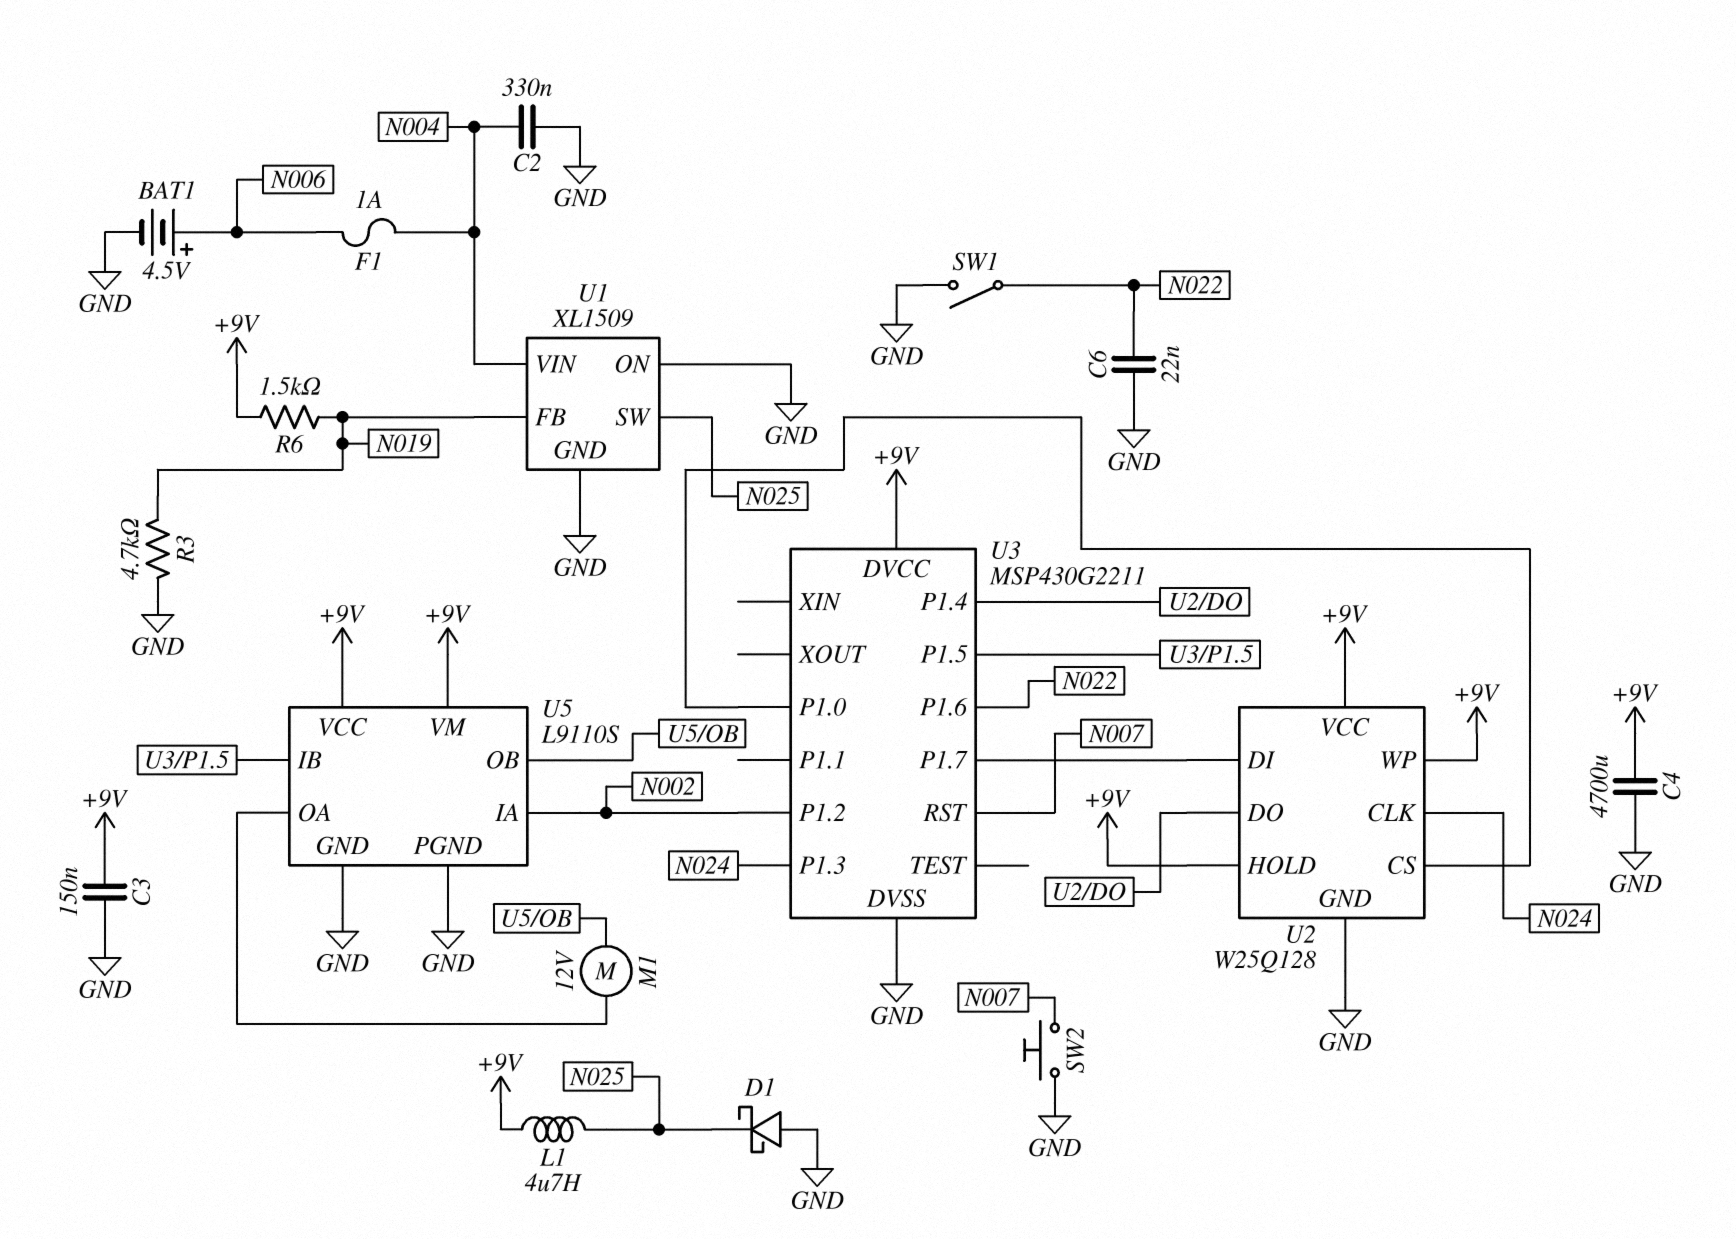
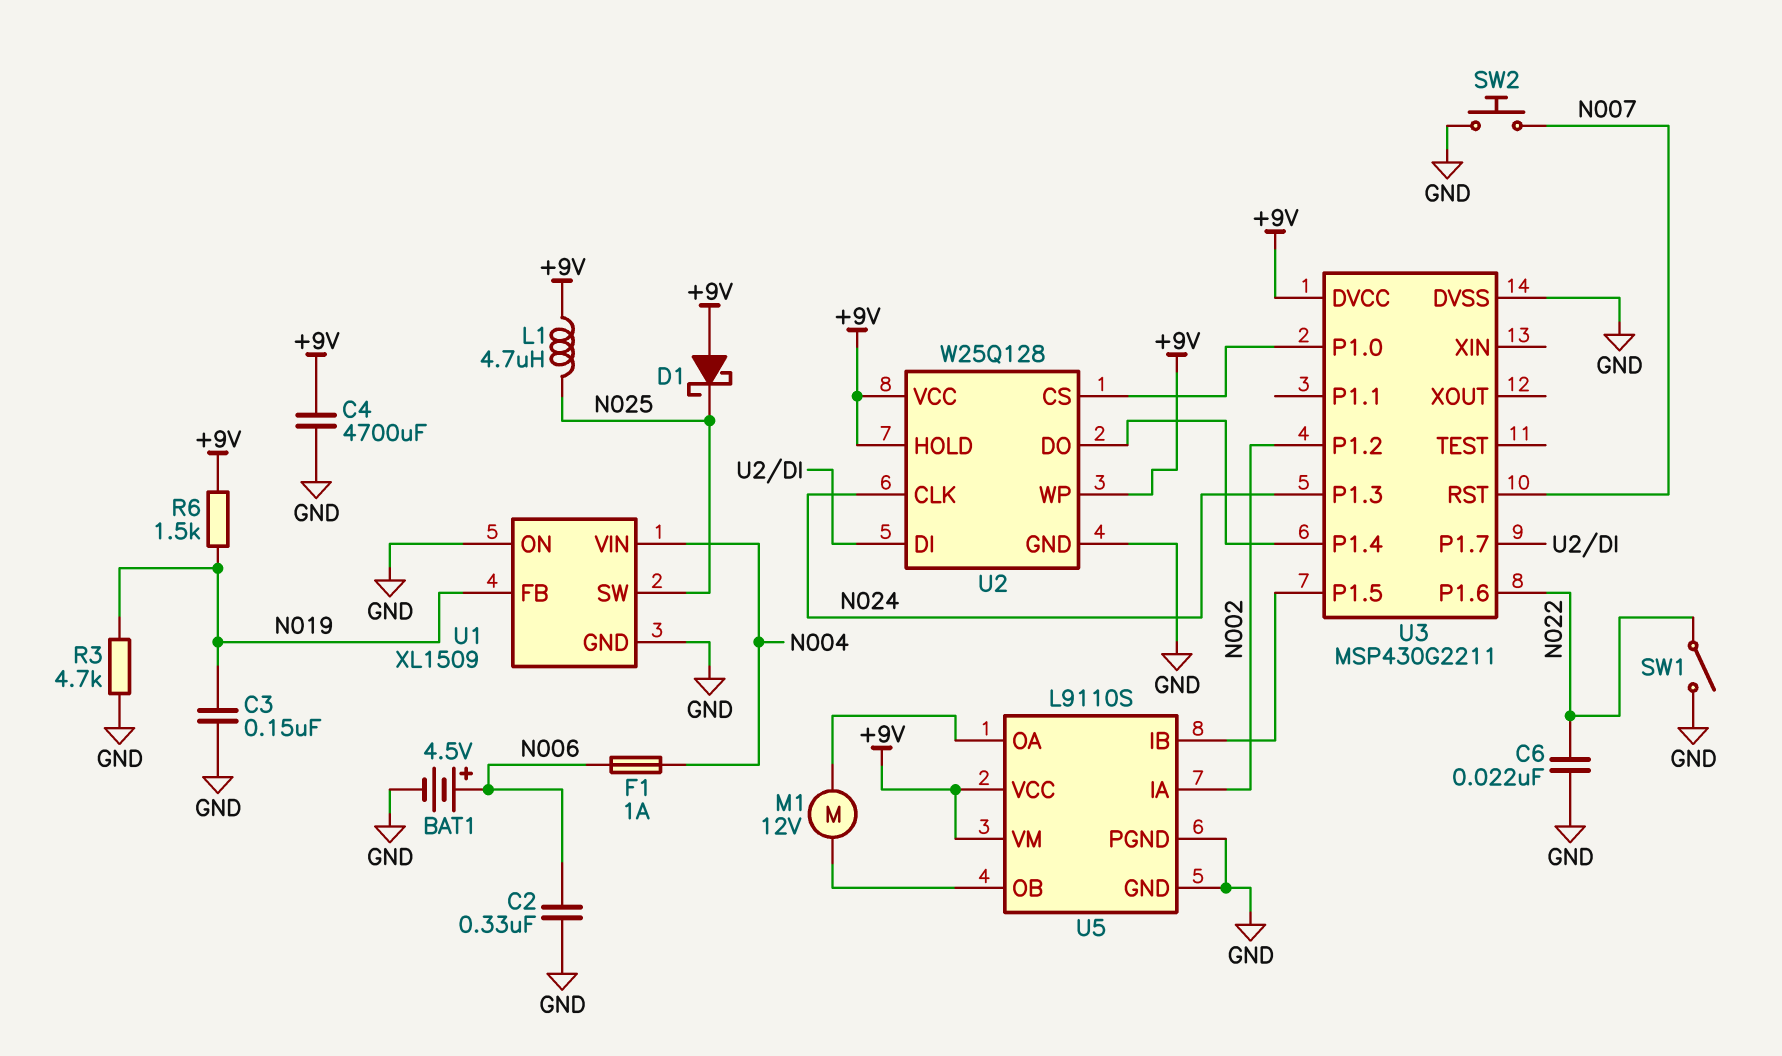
C2: 330nF (GND, N004) -> 330nF (GND, N006)
C3: 150nF (+9V, GND) -> 150nF (GND, N019)
D1: schottky (A GND, K N025) -> schottky (A +9V, K N025)

